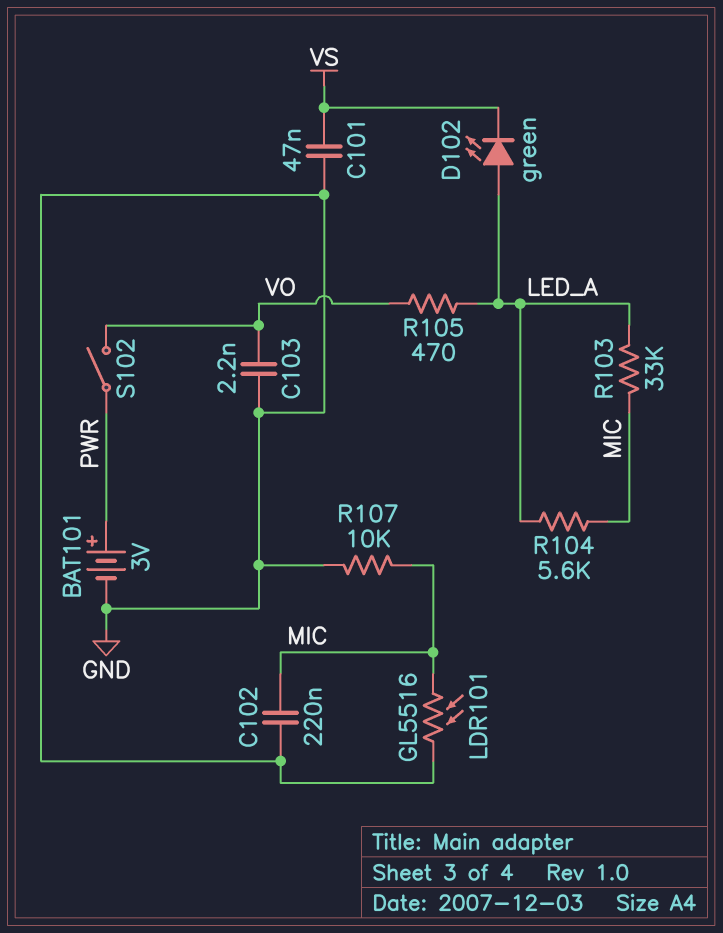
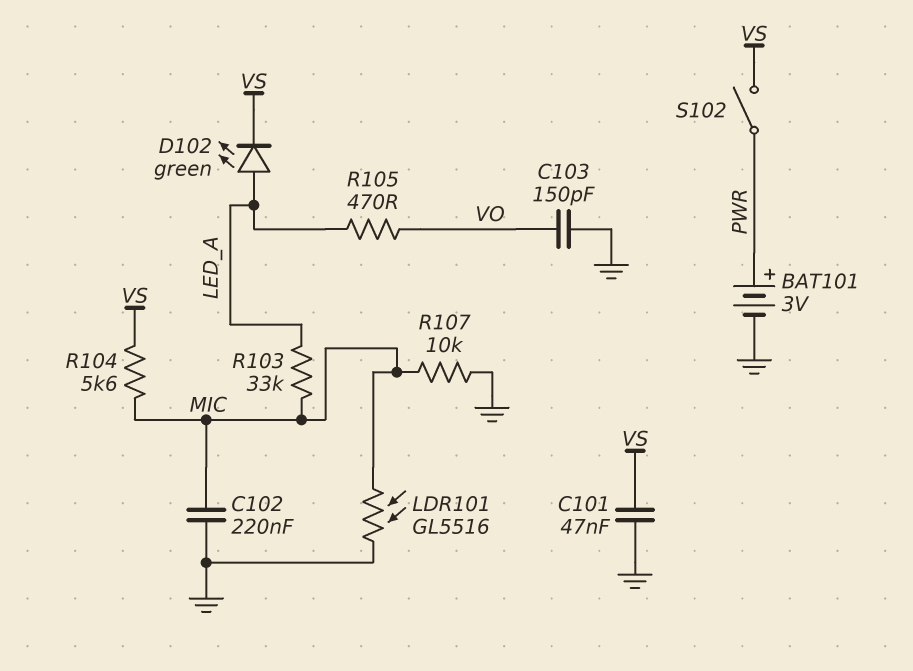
C103: 2.2nF (GND, VO) -> 150pF (GND, VO)
R104: 5.6k (LED_A, MIC) -> 5.6k (MIC, VS)
S102: switch (PWR, VO) -> switch (PWR, VS)

